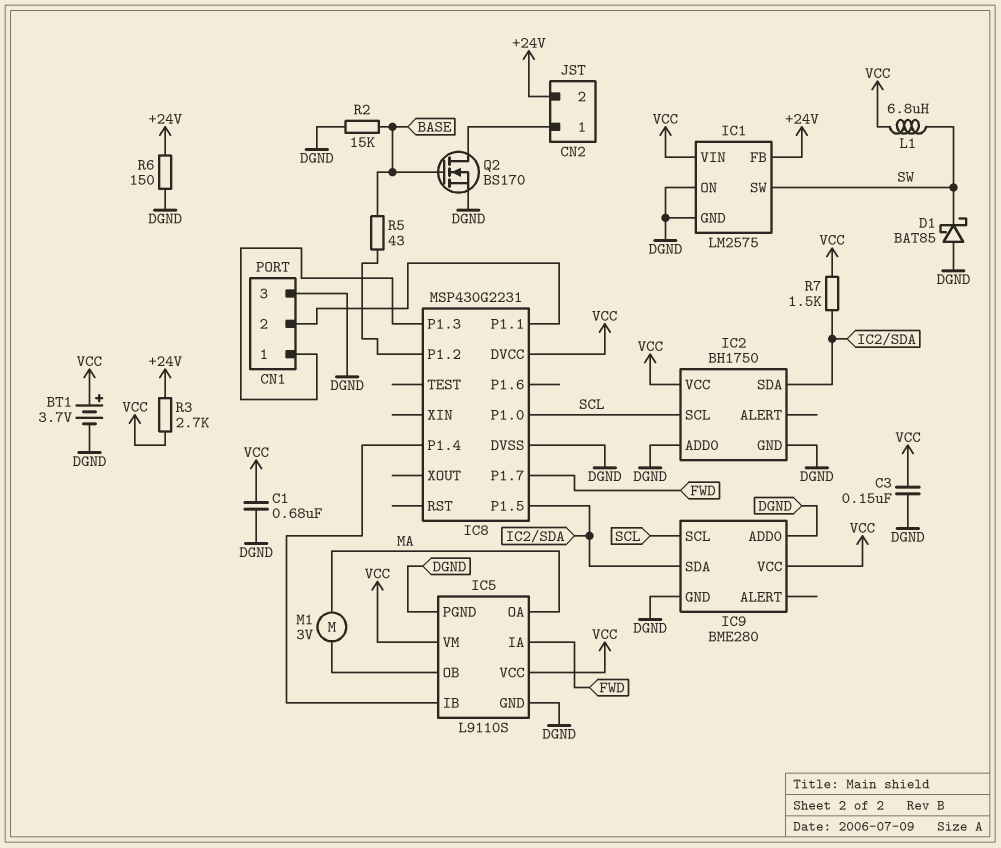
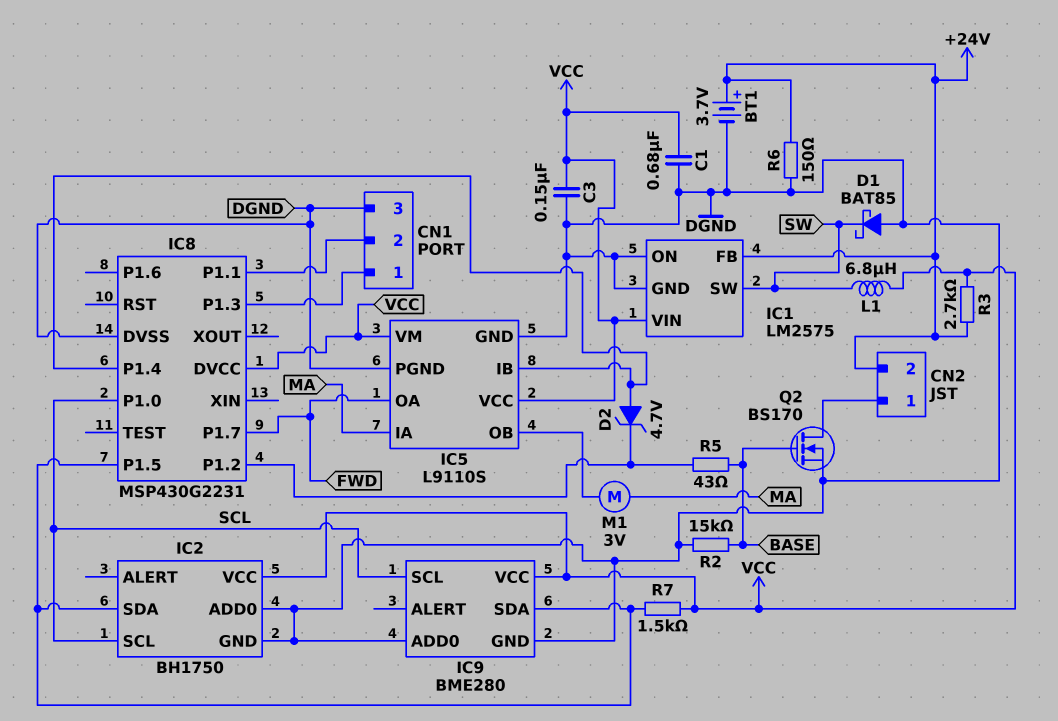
BT1: 3.7V (plus VCC, minus DGND) -> 3.7V (plus +24V, minus DGND)
D2: none -> zener 4.7V (A IC5/IB, K IC8/P1.2)
IC5 pin IA: FWD -> MA
IC5 pin OA: MA -> FWD

